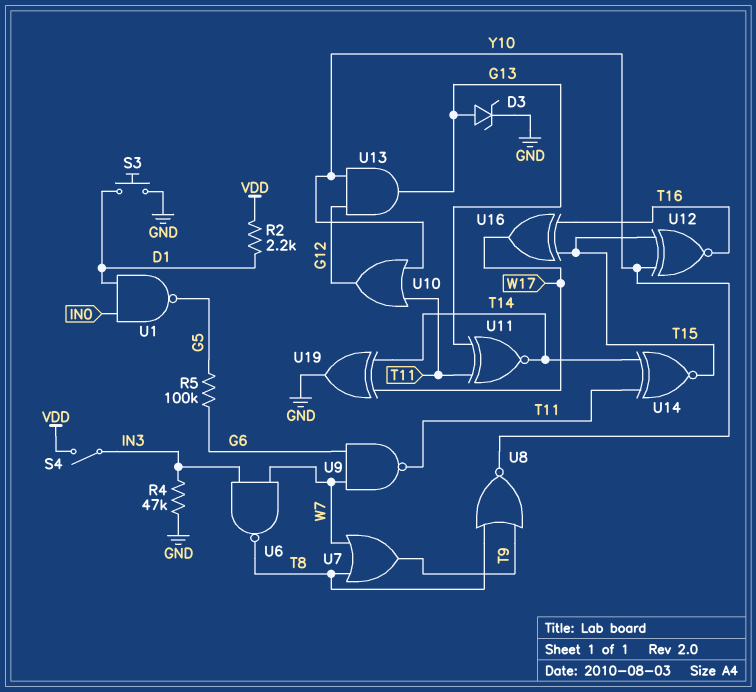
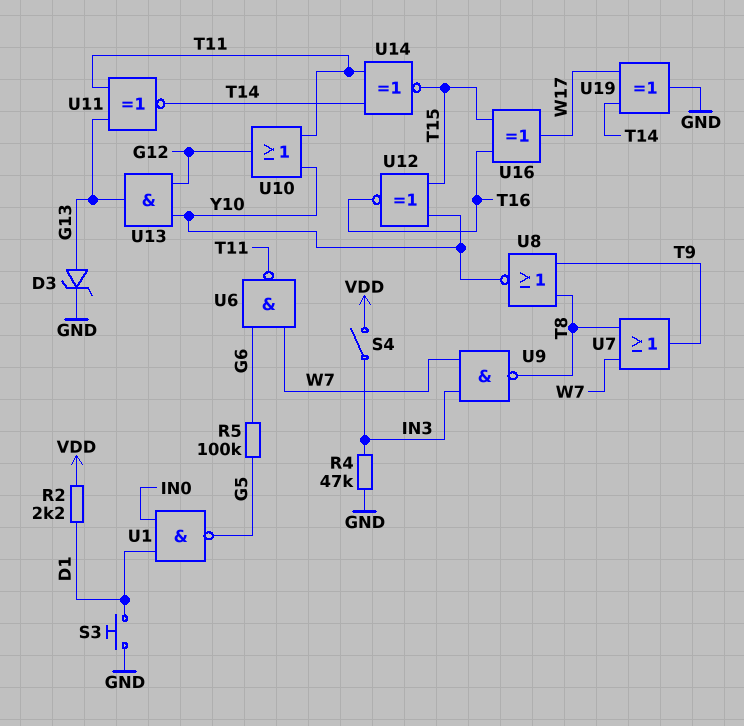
U6: NAND (in IN3, in W7, out T8) -> NAND (in G6, in W7, out T11)
U9: NAND (in G6, in W7, out T11) -> NAND (in IN3, in W7, out T8)

